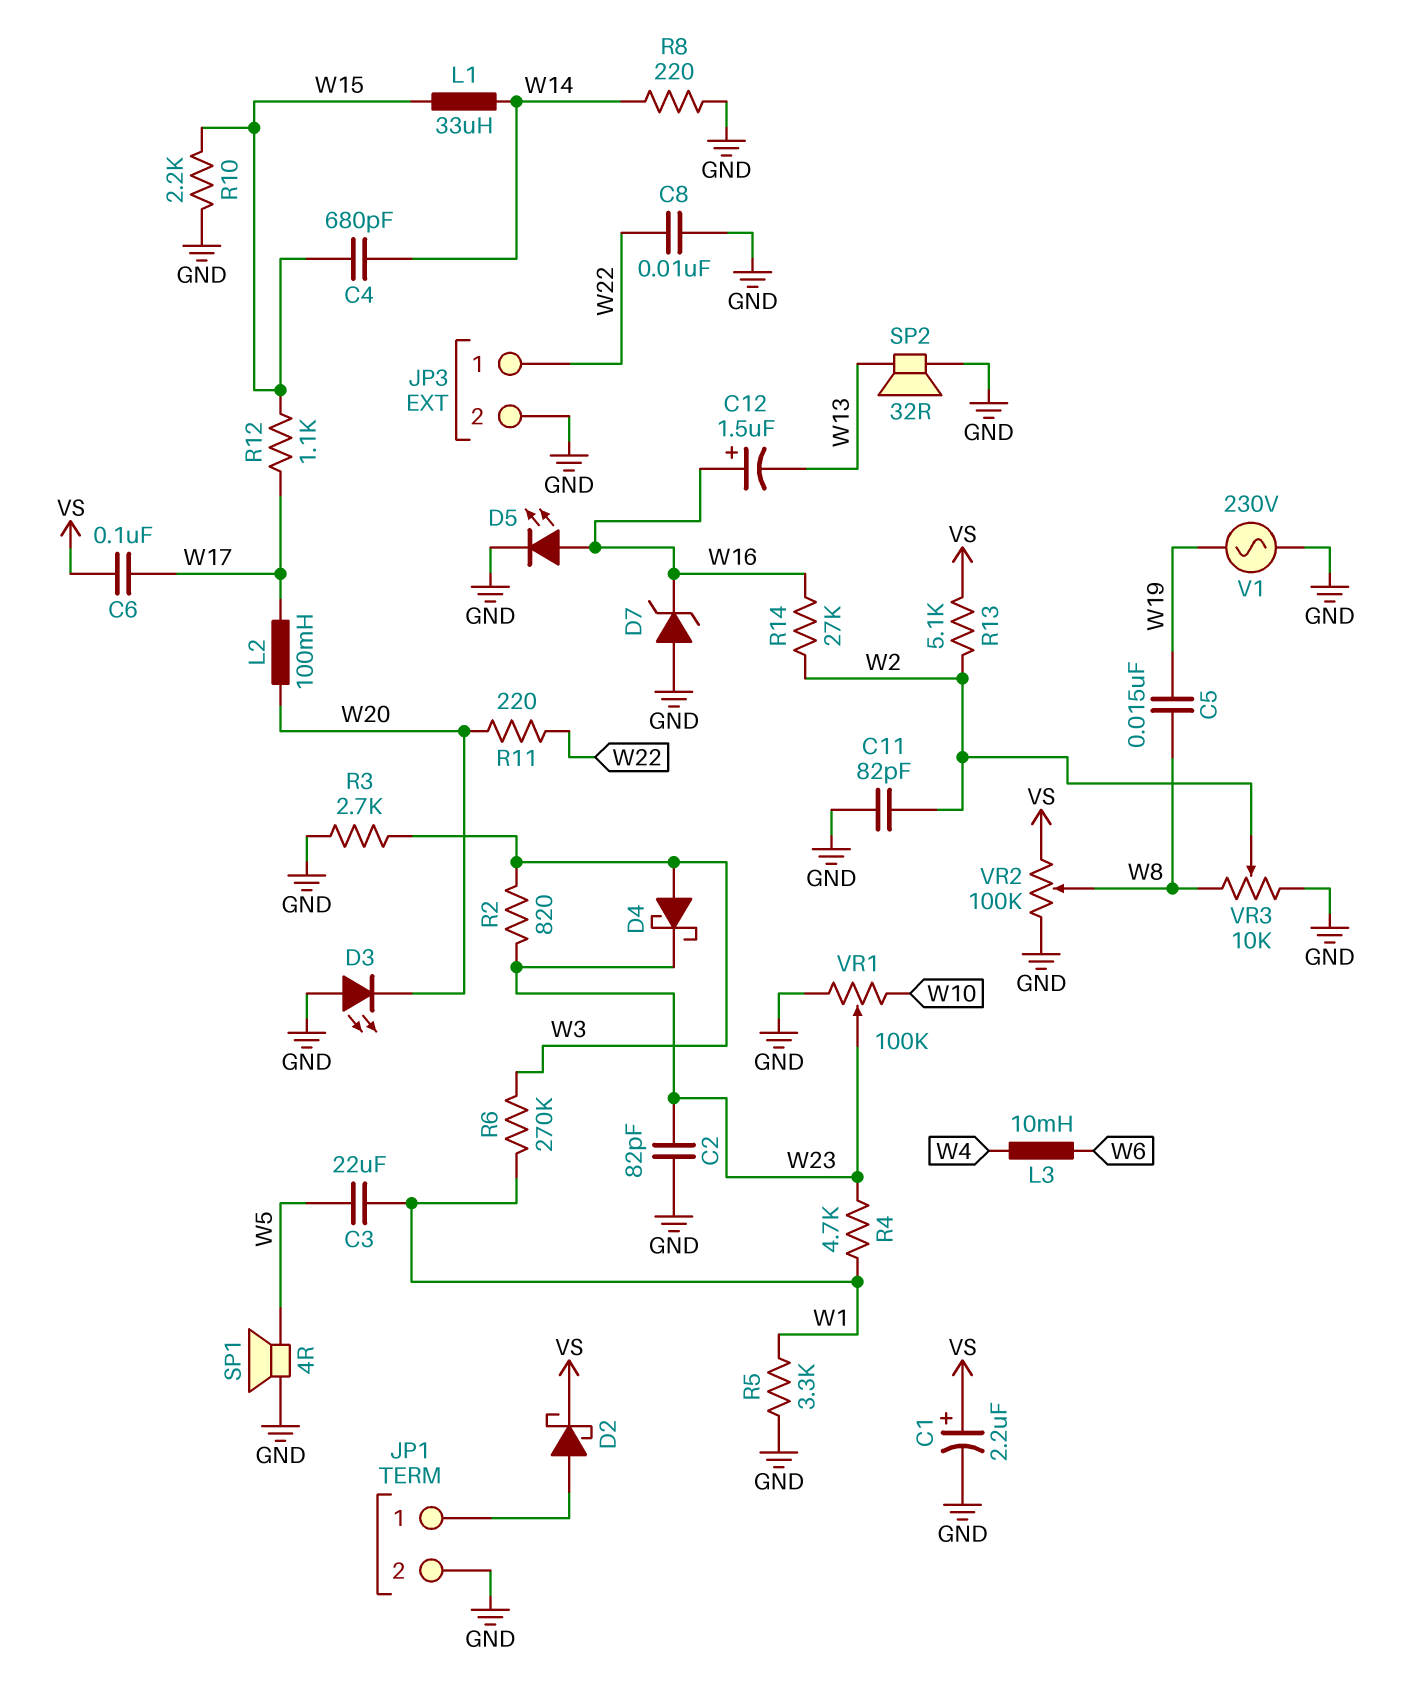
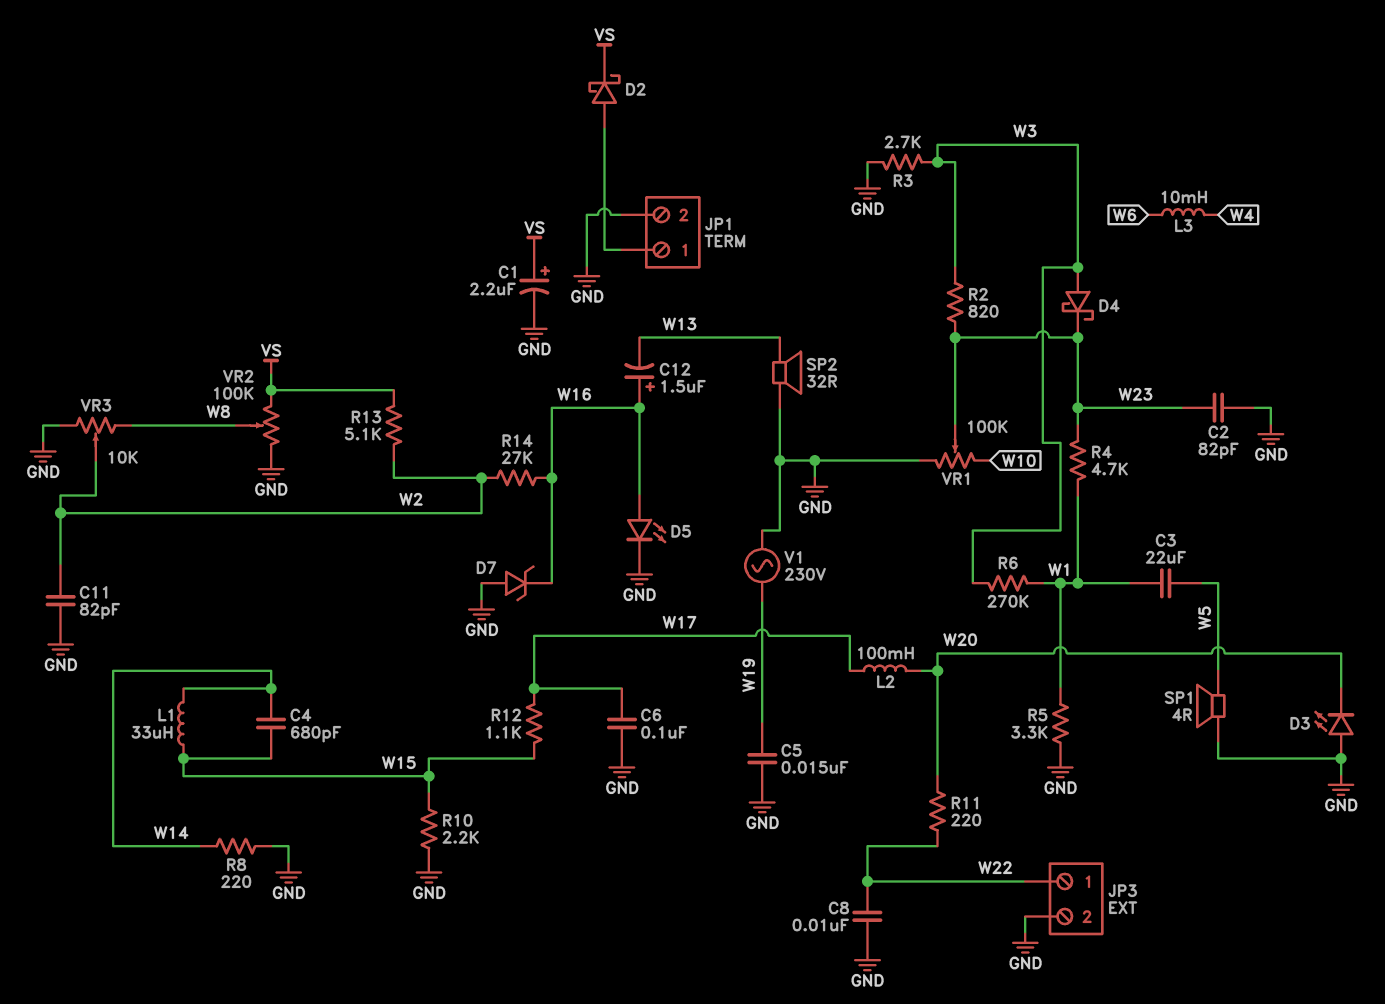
C5: 15nF (W8, W19) -> 15nF (GND, W19)
C6: 100nF (VS, W17) -> 100nF (GND, W17)

